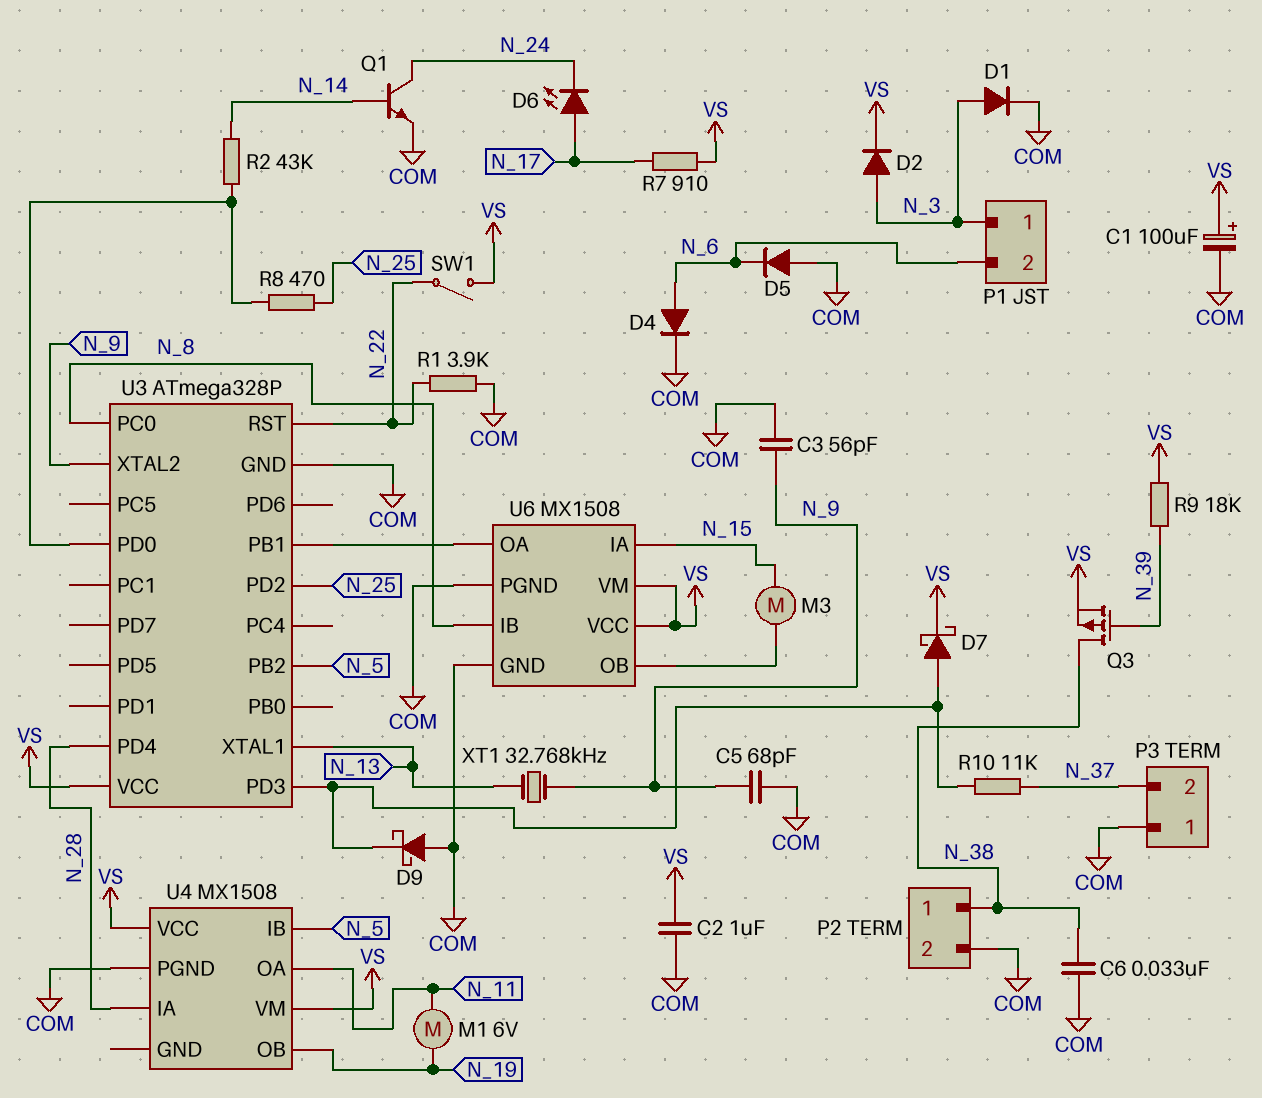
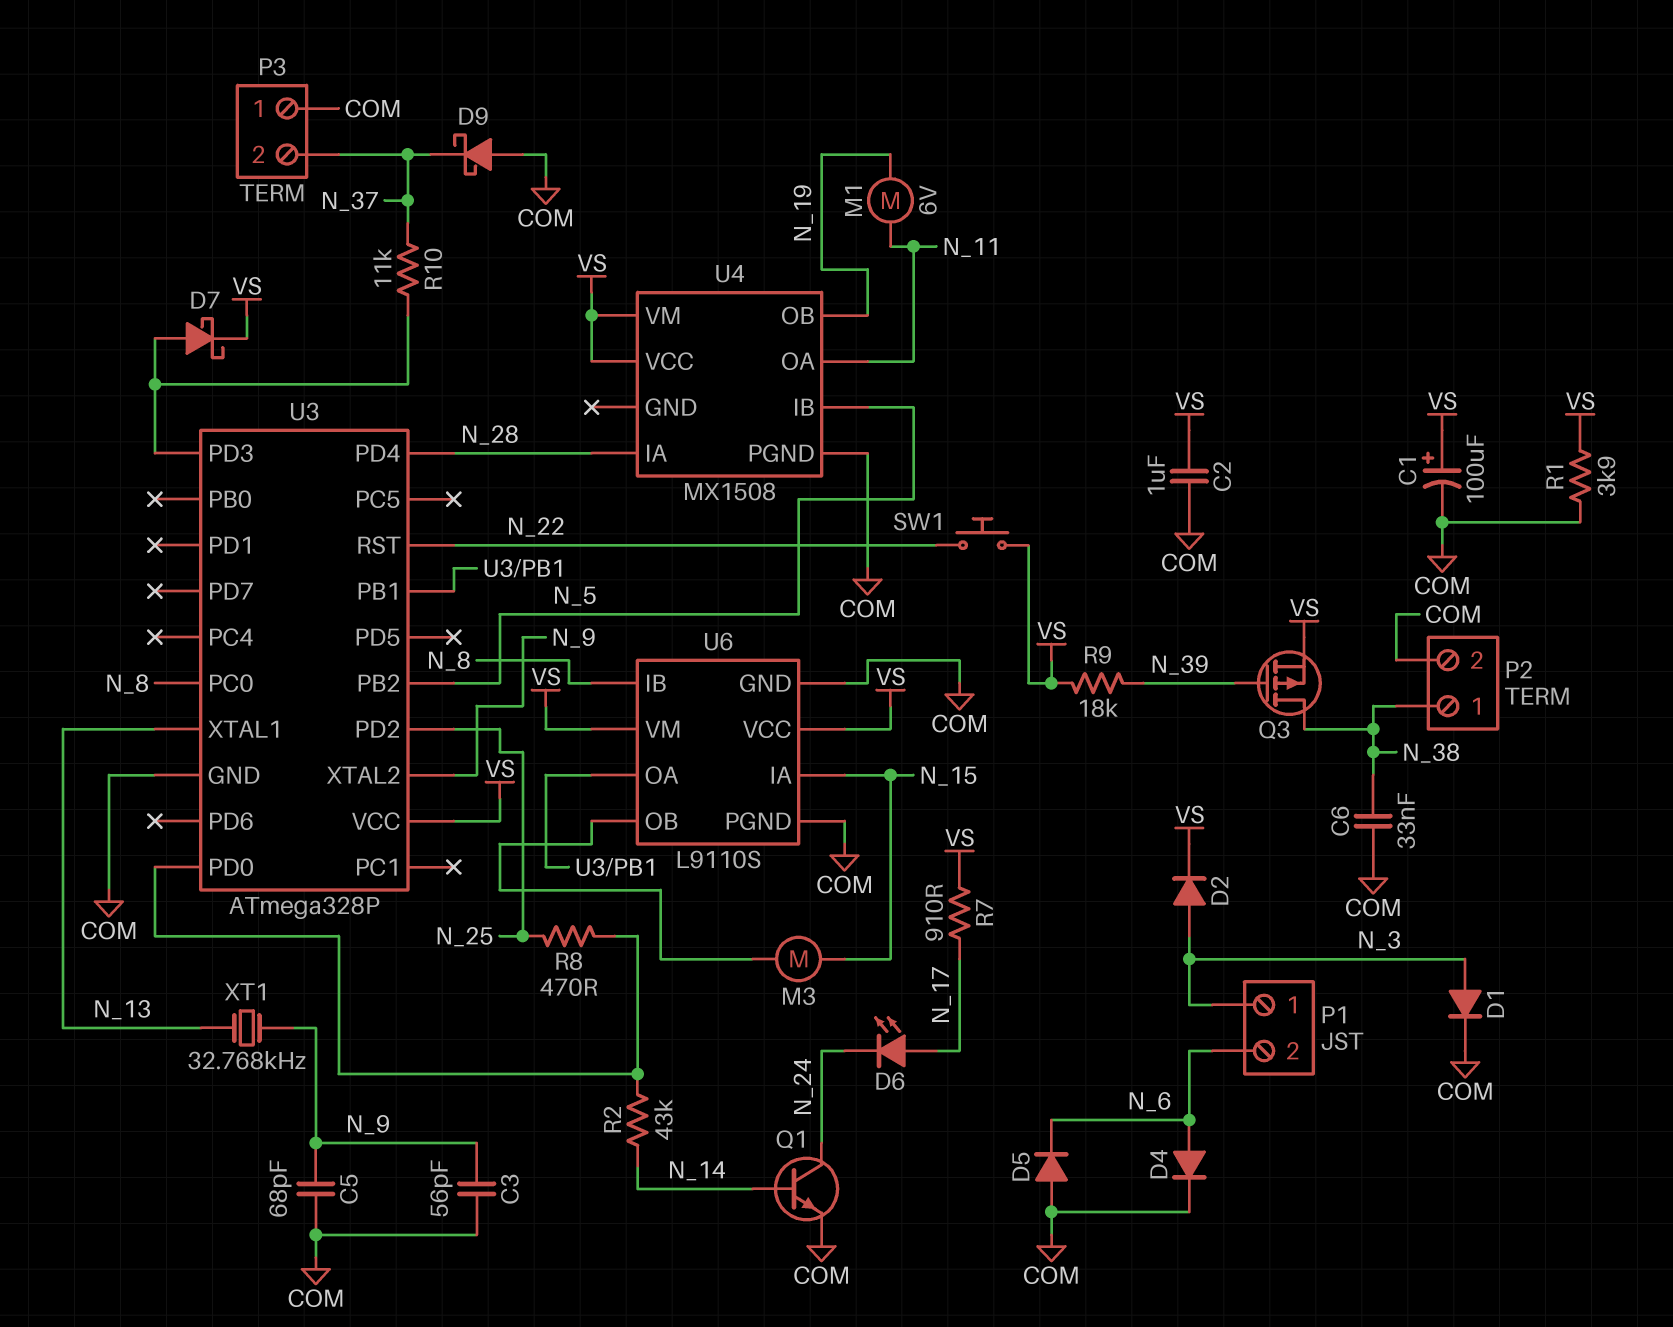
D9: schottky (A COM, K U3/PD3) -> schottky (A COM, K N_37)
R1: 3.9k (COM, N_22) -> 3.9k (COM, VS)
SW1: switch (N_22, VS) -> button (N_22, VS)
U6: MX1508 -> L9110S

